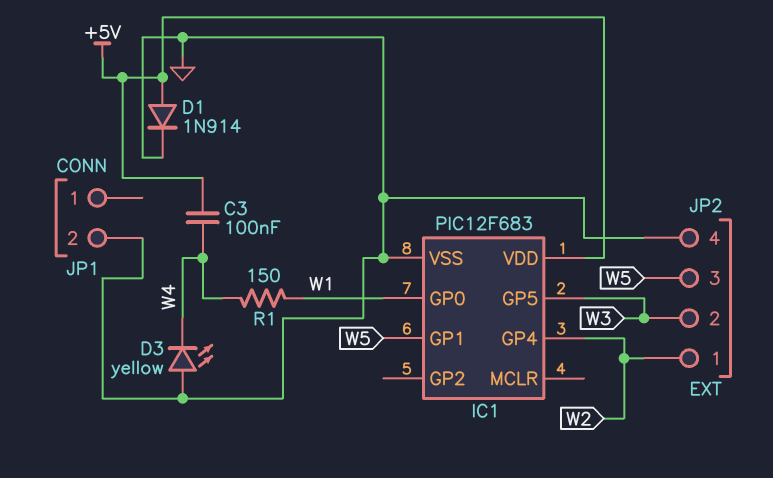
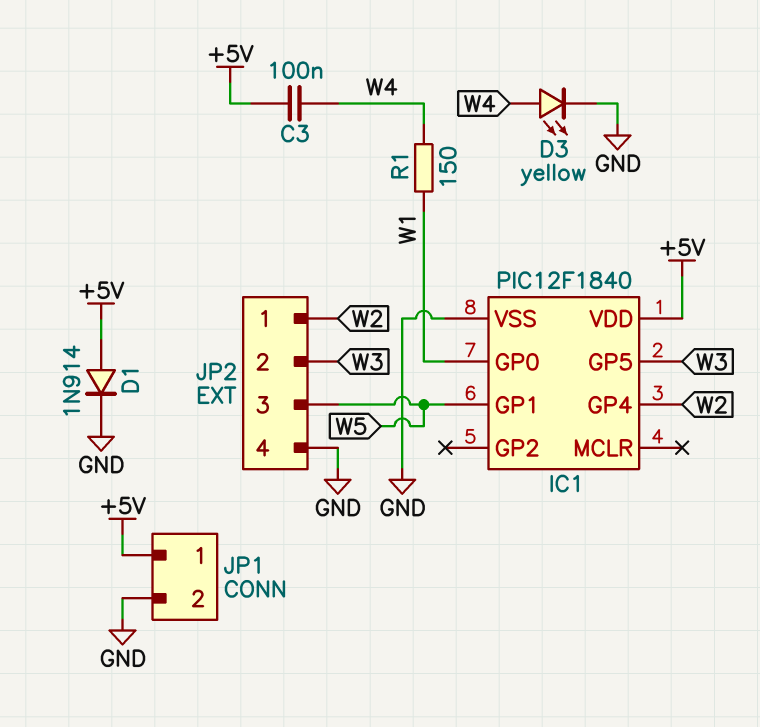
D3: LED yellow (A GND, K W4) -> LED yellow (A W4, K GND)
IC1: PIC12F683 -> PIC12F1840
JP1 pin 1: none -> +5V

